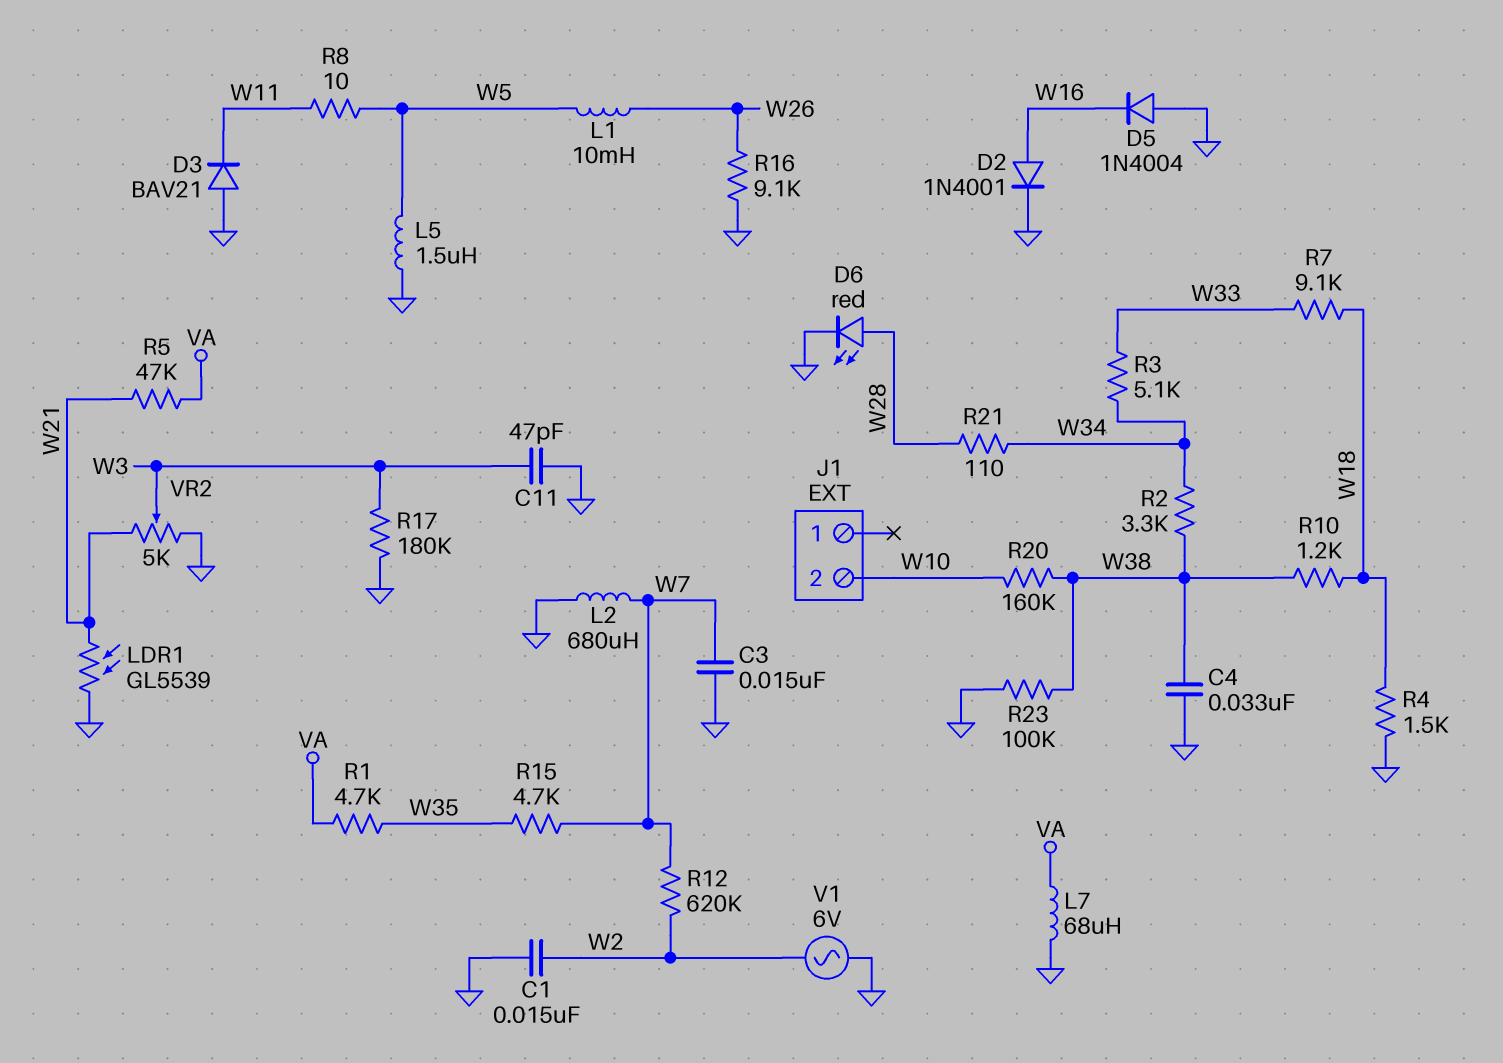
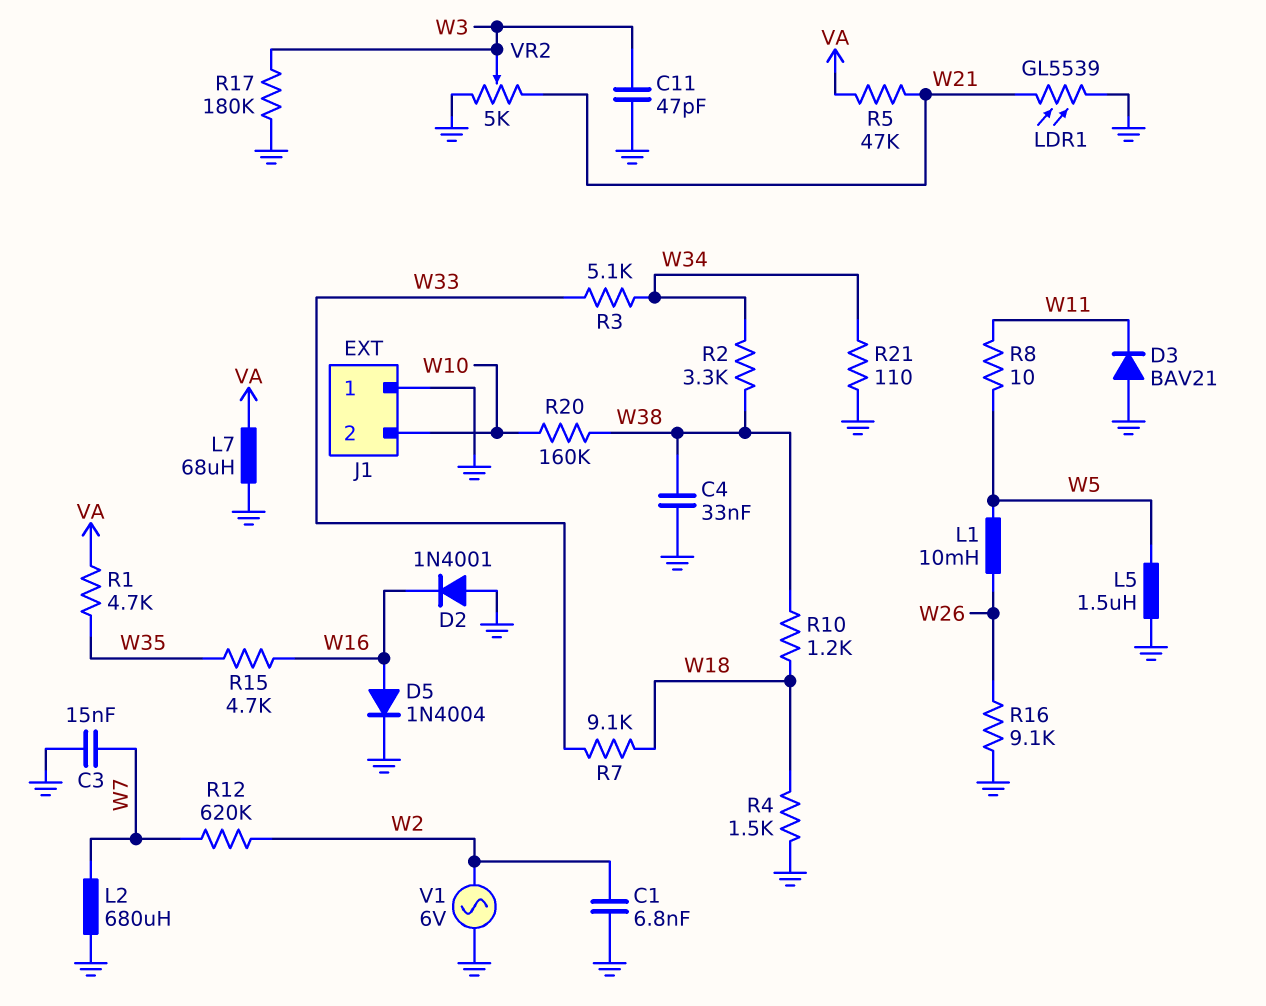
C1: 15nF (GND, W2) -> 6.8nF (GND, W2)
D2: diode 1N4001 (A W16, K GND) -> diode 1N4001 (A GND, K W16)
D5: diode 1N4004 (A GND, K W16) -> diode 1N4004 (A W16, K GND)
D6: LED red (A W28, K GND) -> none
J1 pin 1: none -> GND
R15: 4.7k (W7, W35) -> 4.7k (W16, W35)
R21: 110 (W28, W34) -> 110 (GND, W34)
R23: 100k (GND, W38) -> none

